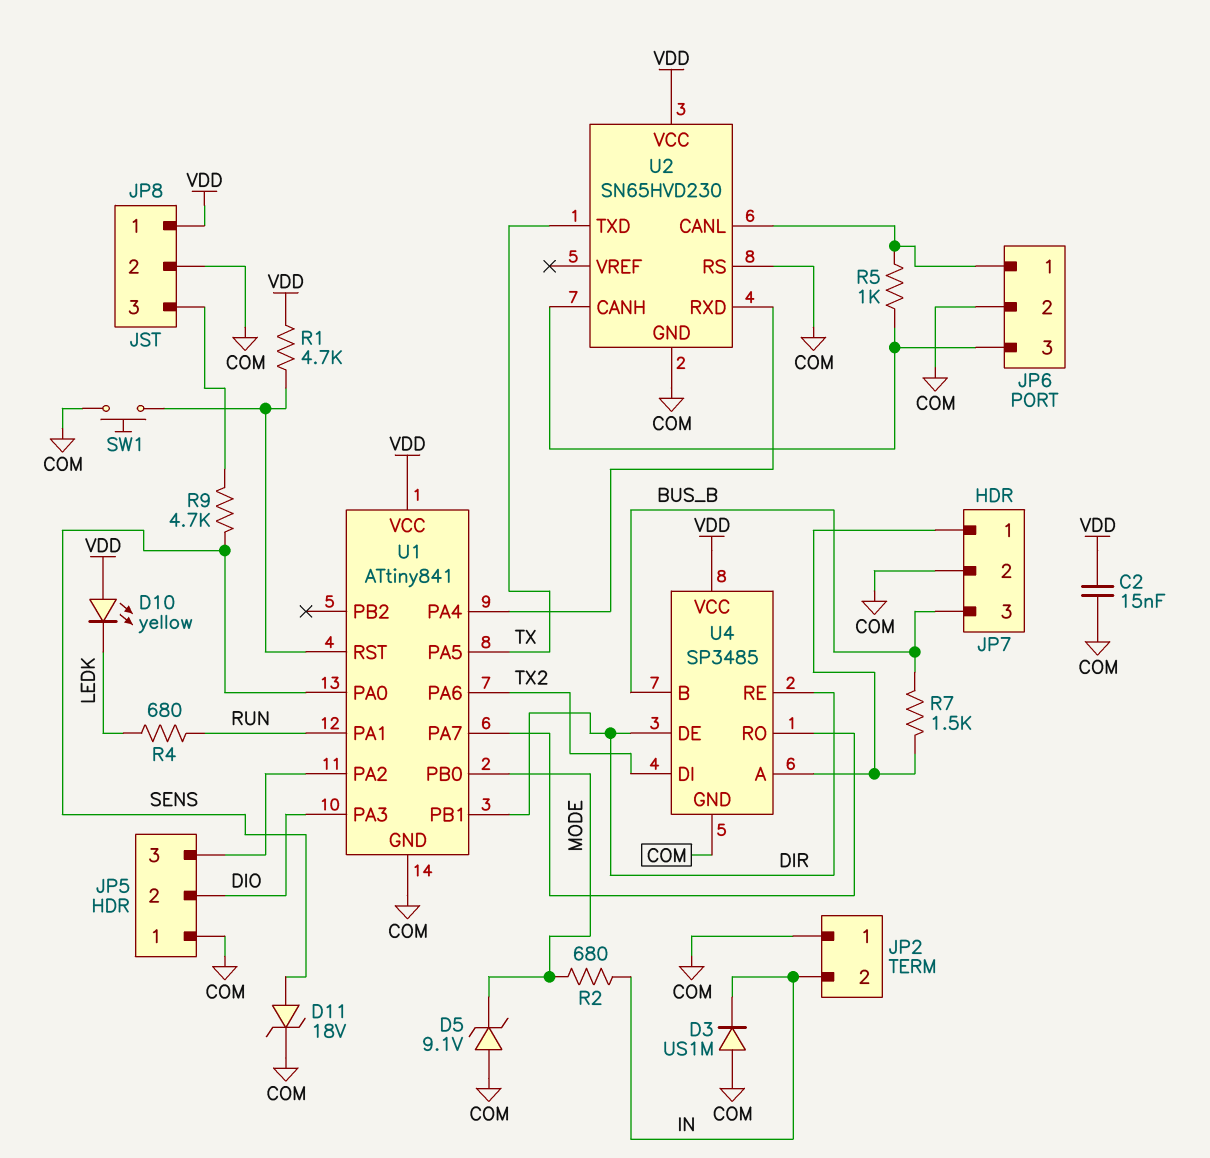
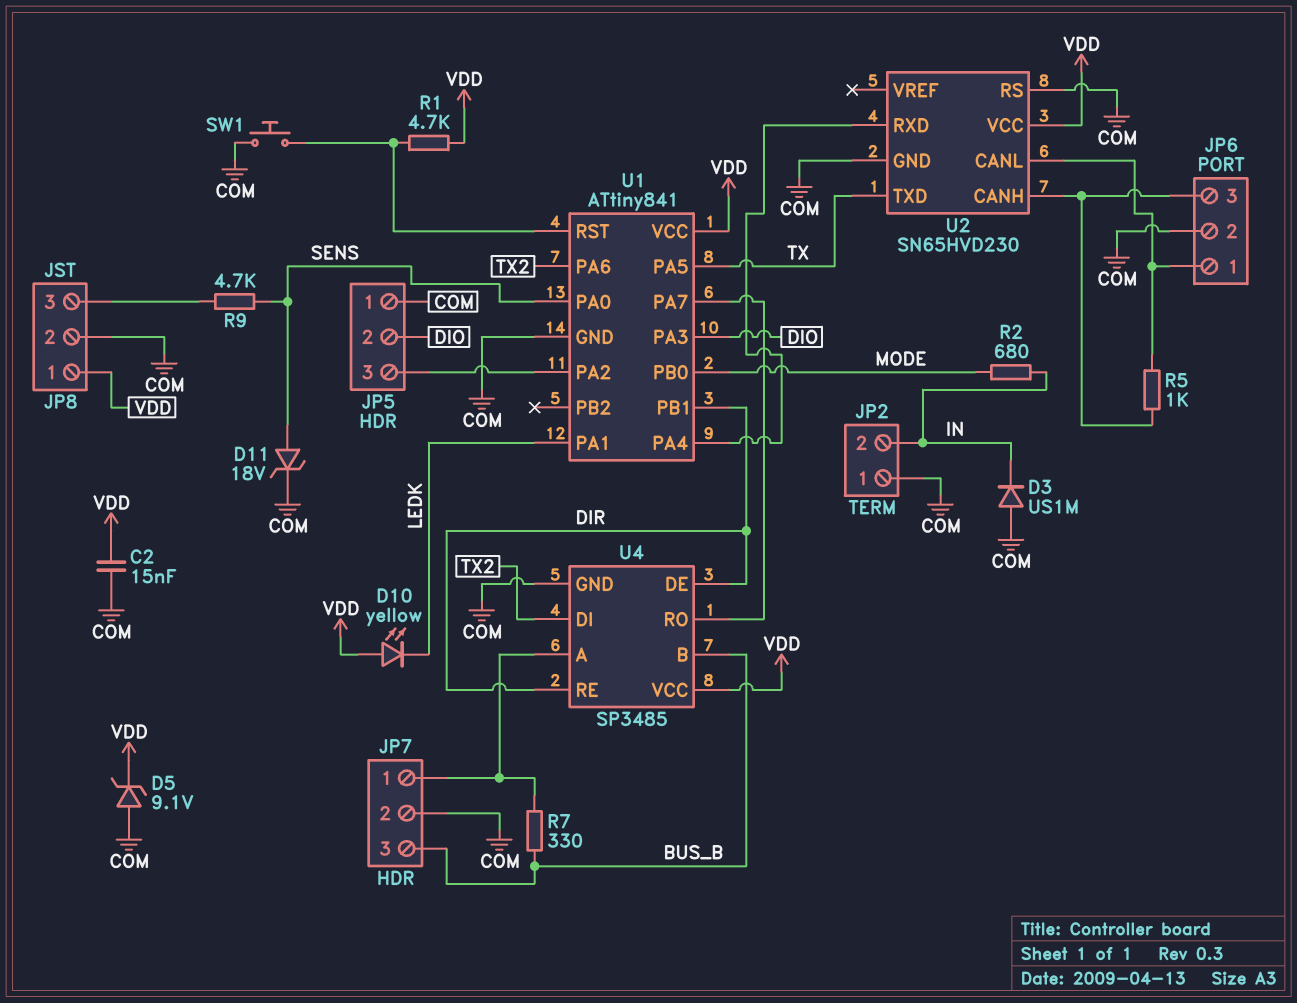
D5: zener 9.1V (A COM, K MODE) -> zener 9.1V (A COM, K VDD)
R4: 680 (LEDK, RUN) -> none
R7: 1.5k (BUS_B, JP7/1) -> 330 (BUS_B, JP7/1)
U1 pin PA1: RUN -> LEDK

